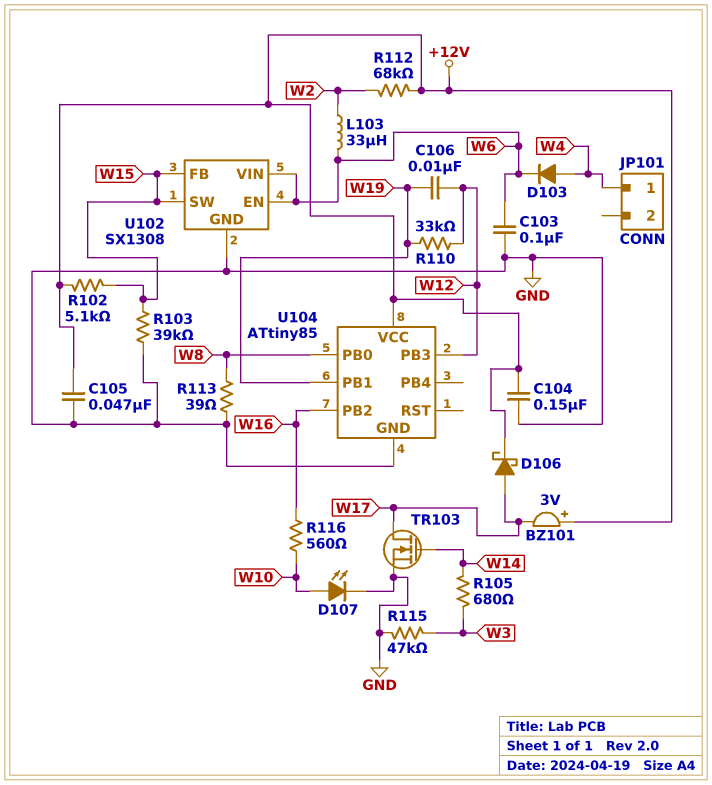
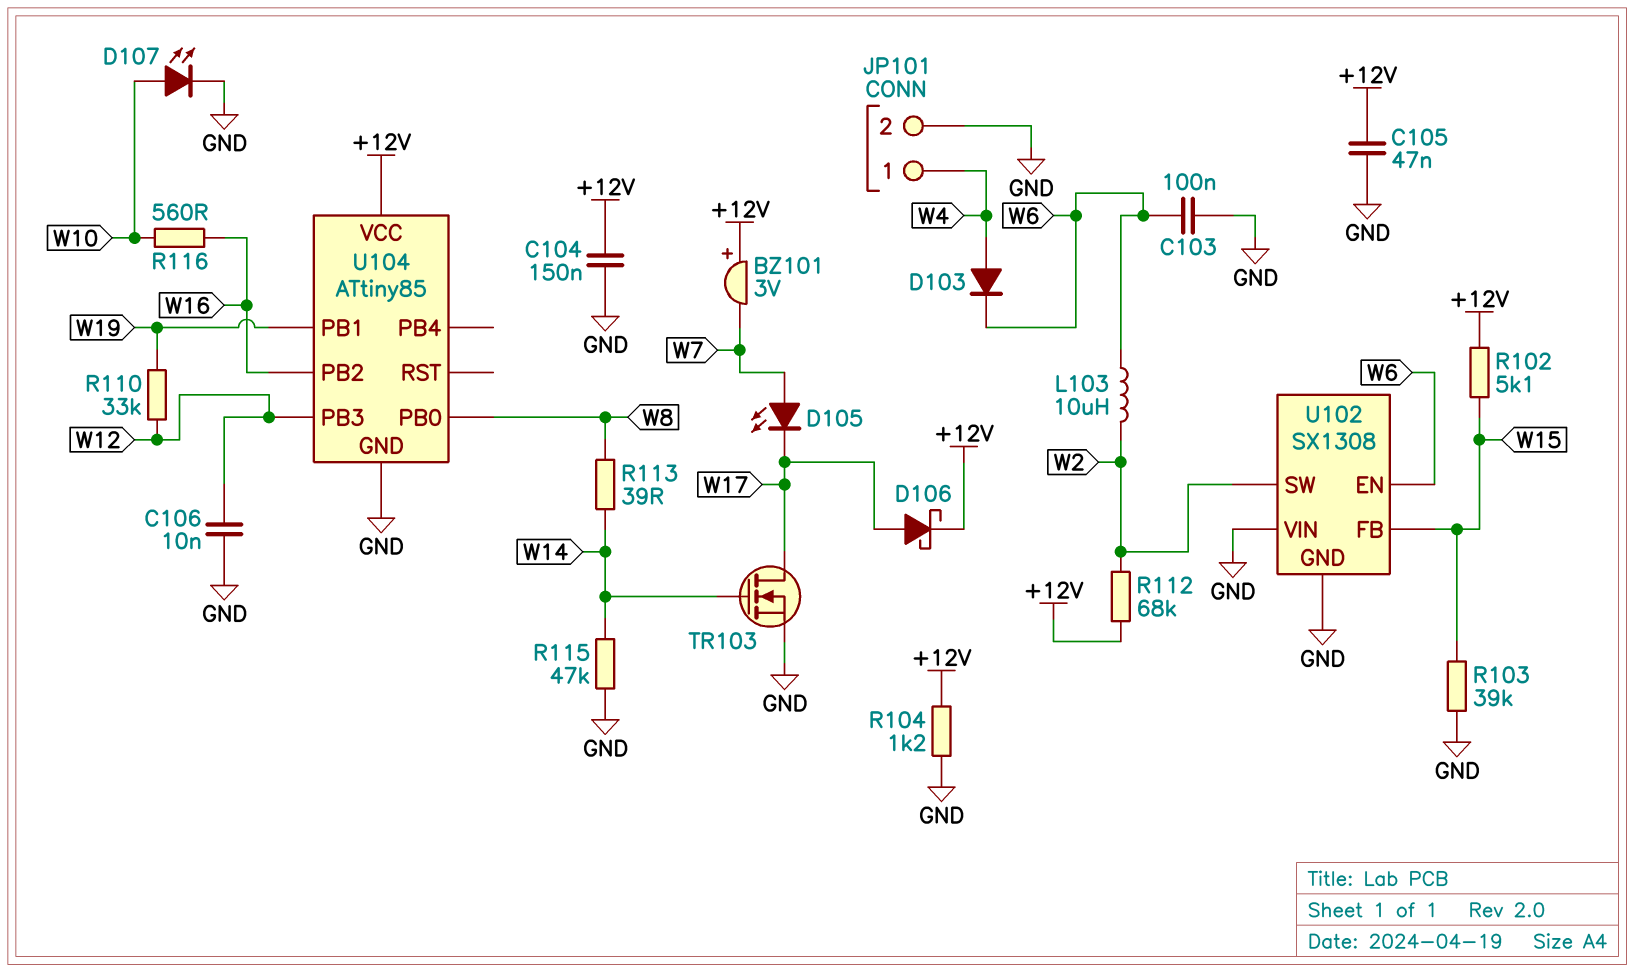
BZ101: buzzer 3V (plus +12V, minus W17) -> buzzer 3V (plus +12V, minus W7)
C106: 10nF (W12, W19) -> 10nF (GND, W12)
D105: none -> LED (A W7, K W17)
JP101 pin 2: none -> GND
L103: 33uH (W2, W6) -> 10uH (W2, W6)
R104: none -> 1.2k (+12V, GND)
R105: 680 (W3, W14) -> none
R113: 39 (GND, W8) -> 39 (W8, W14)
R115: 47k (GND, W3) -> 47k (GND, W14)
U102 pin SW: W15 -> W2
U102 pin VIN: W6 -> GND

